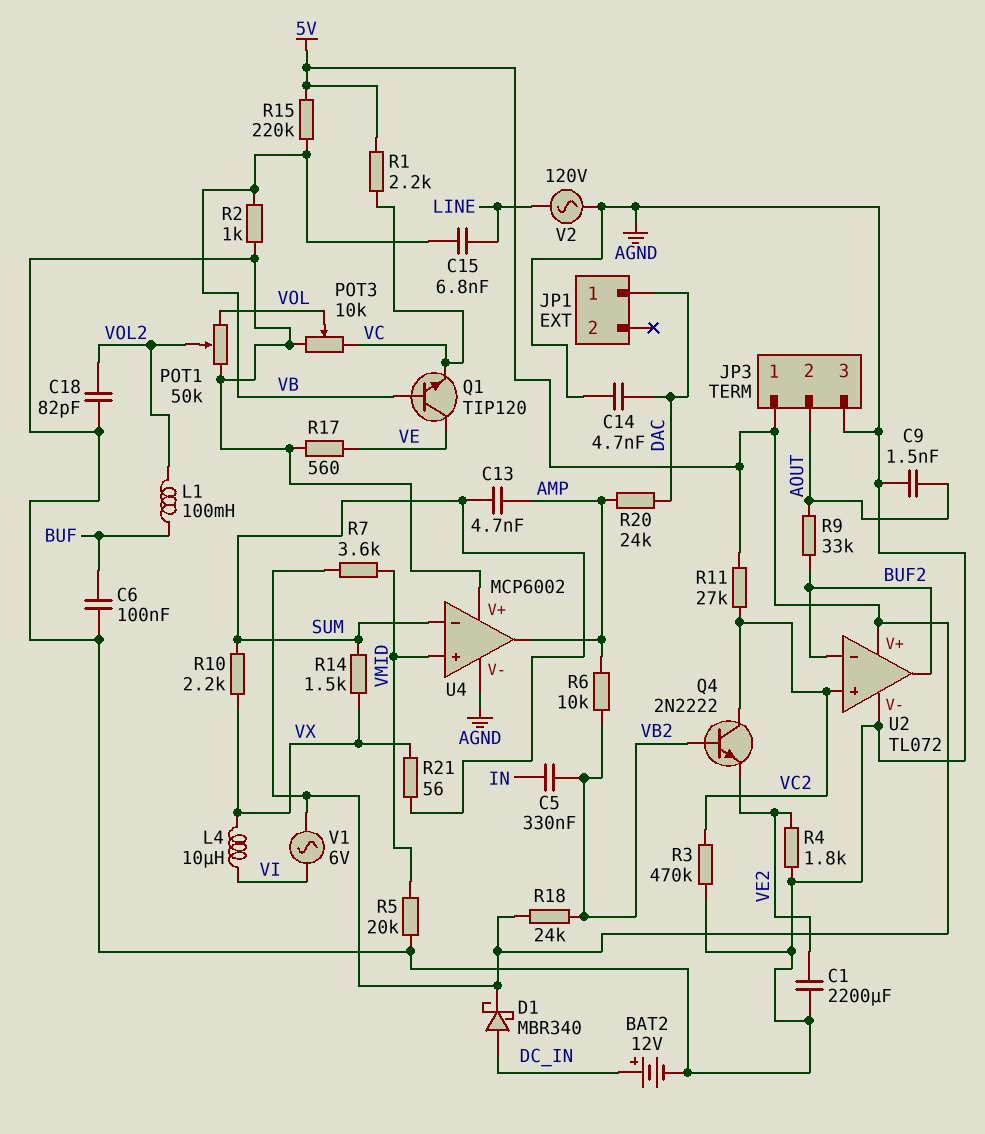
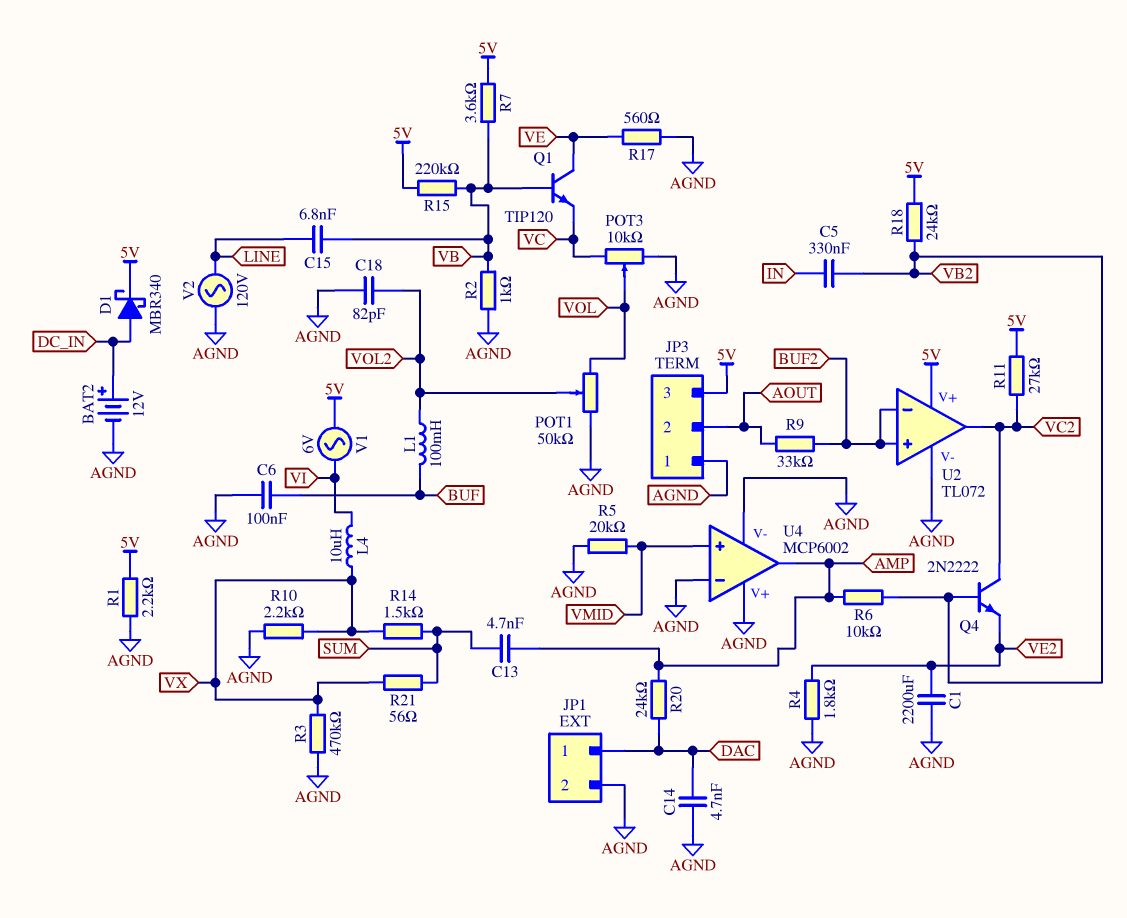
C9: 1.5nF (AGND, AOUT) -> none
JP1 pin 2: none -> AGND
JP3 pin 1: 5V -> AGND
JP3 pin 3: AGND -> 5V
R1: 2.2k (5V, VC) -> 2.2k (5V, AGND)
R3: 470k (AGND, VC2) -> 470k (AGND, VX)
R7: 3.6k (5V, VMID) -> 3.6k (5V, VB)
R10: 2.2k (SUM, VX) -> 2.2k (AGND, VX)
U2 pin in+: VC2 -> BUF2
U2 pin out: BUF2 -> VC2
U4 pin in-: SUM -> AGND

